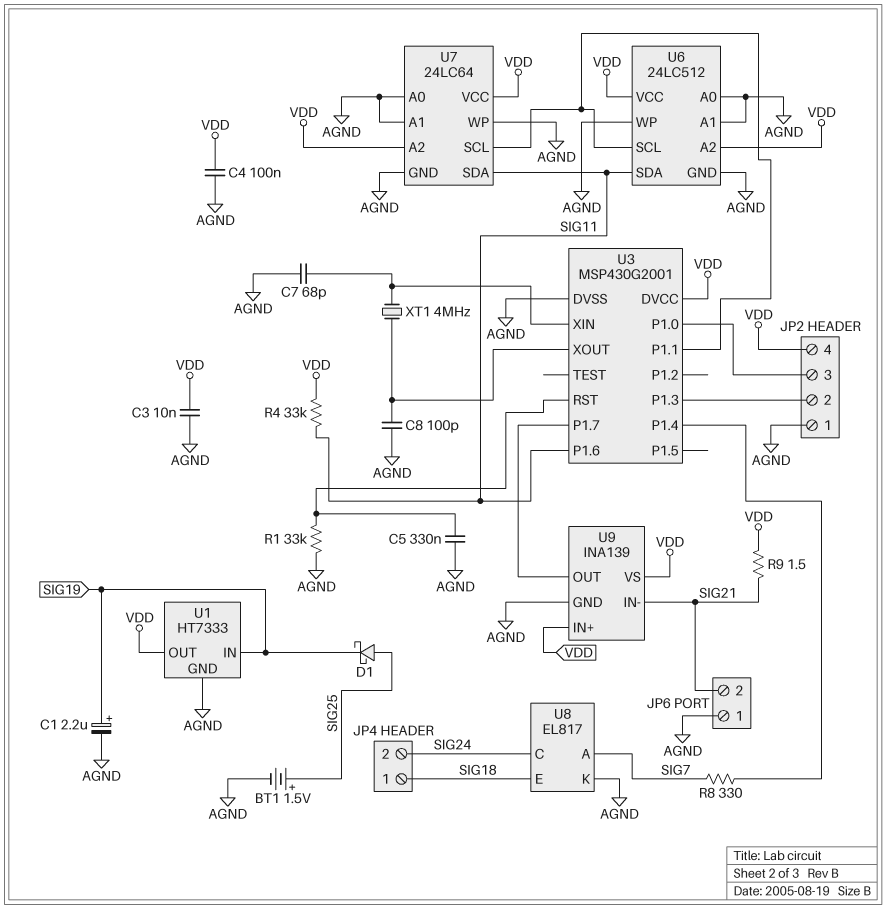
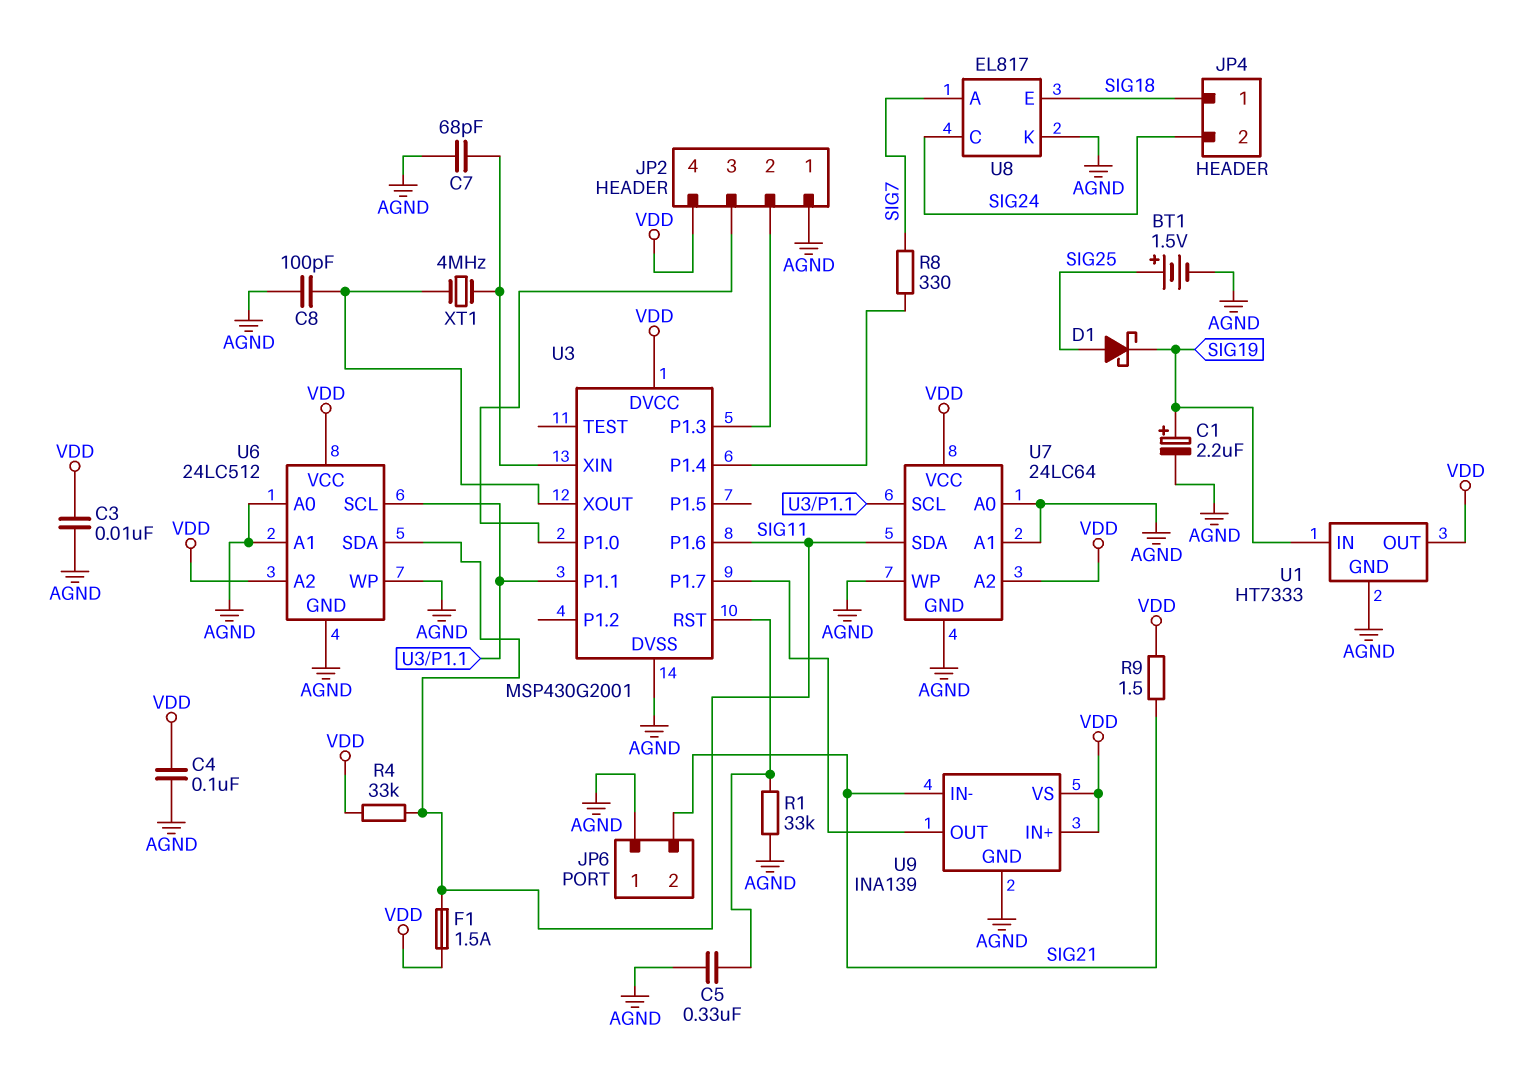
F1: none -> 1.5A (SIG11, VDD)

